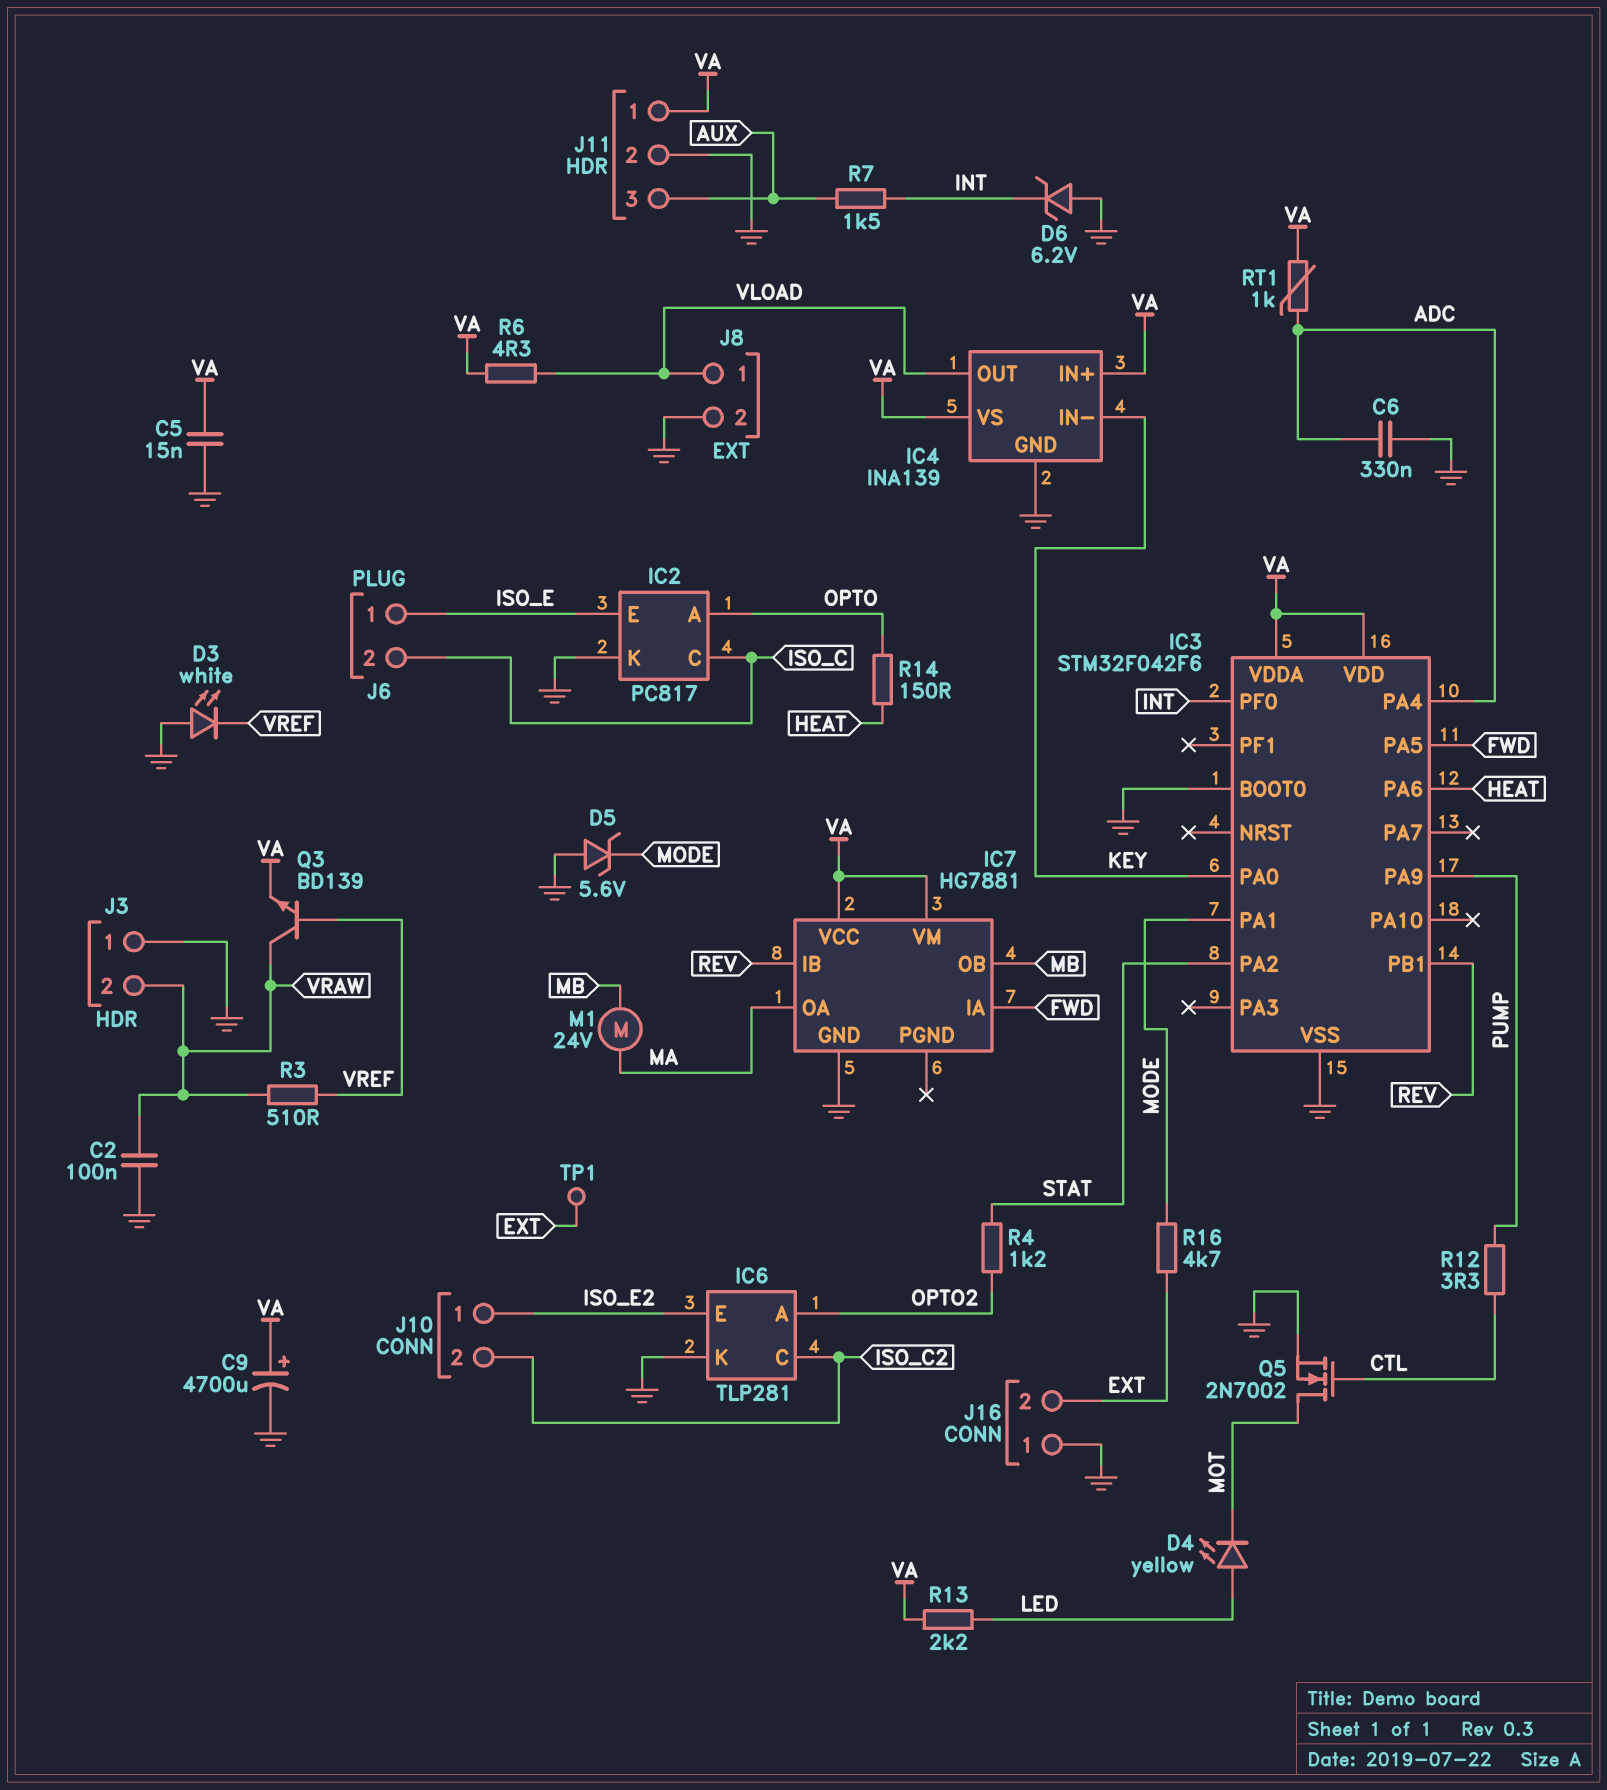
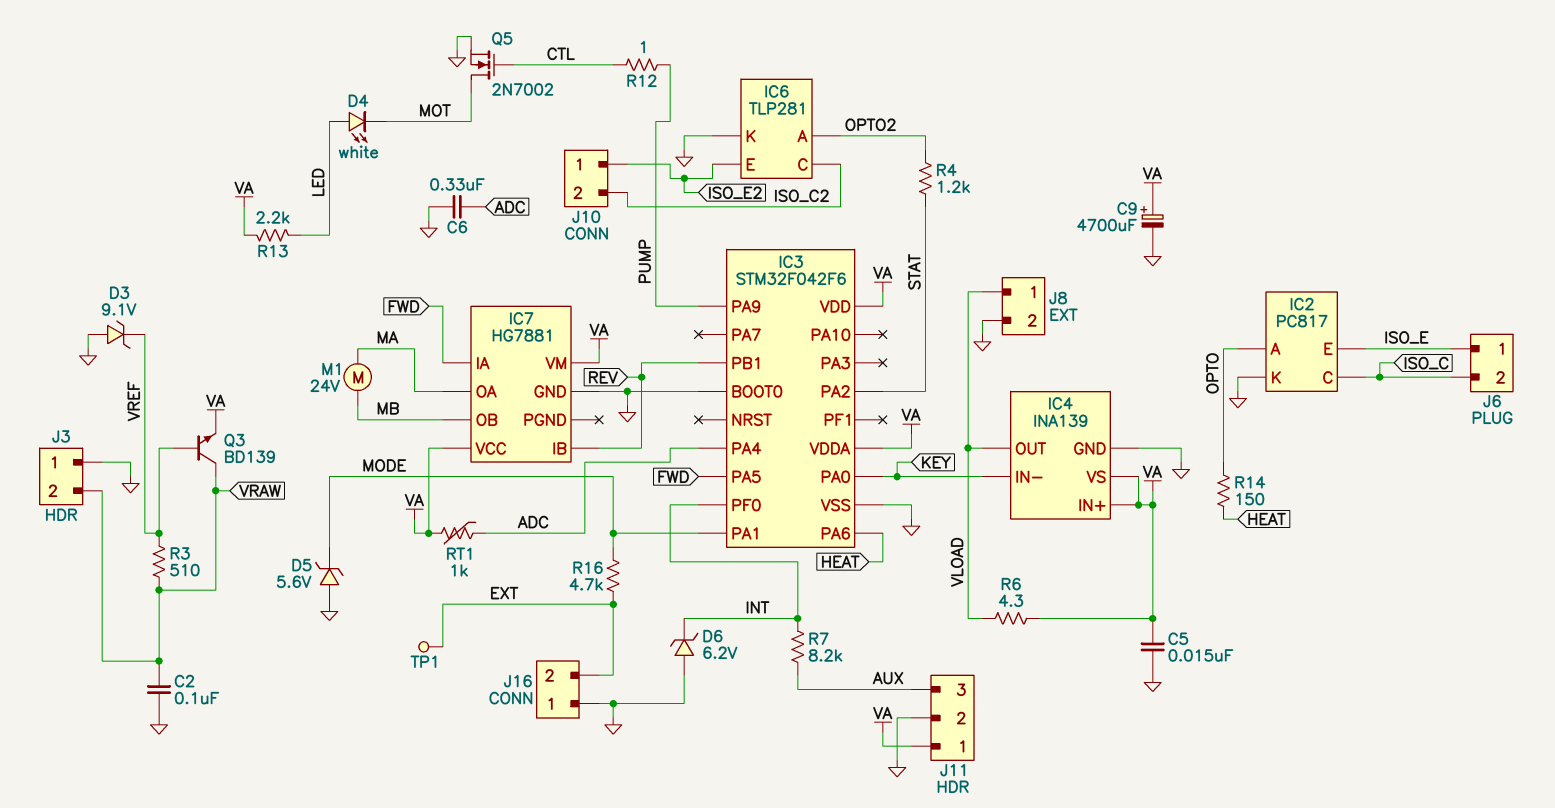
D3: LED white (A GND, K VREF) -> zener 9.1V (A GND, K VREF)
D4: LED yellow (A LED, K MOT) -> LED white (A LED, K MOT)
R7: 1.5k (AUX, INT) -> 8.2k (AUX, INT)
R12: 3.3 (CTL, PUMP) -> 1 (CTL, PUMP)

